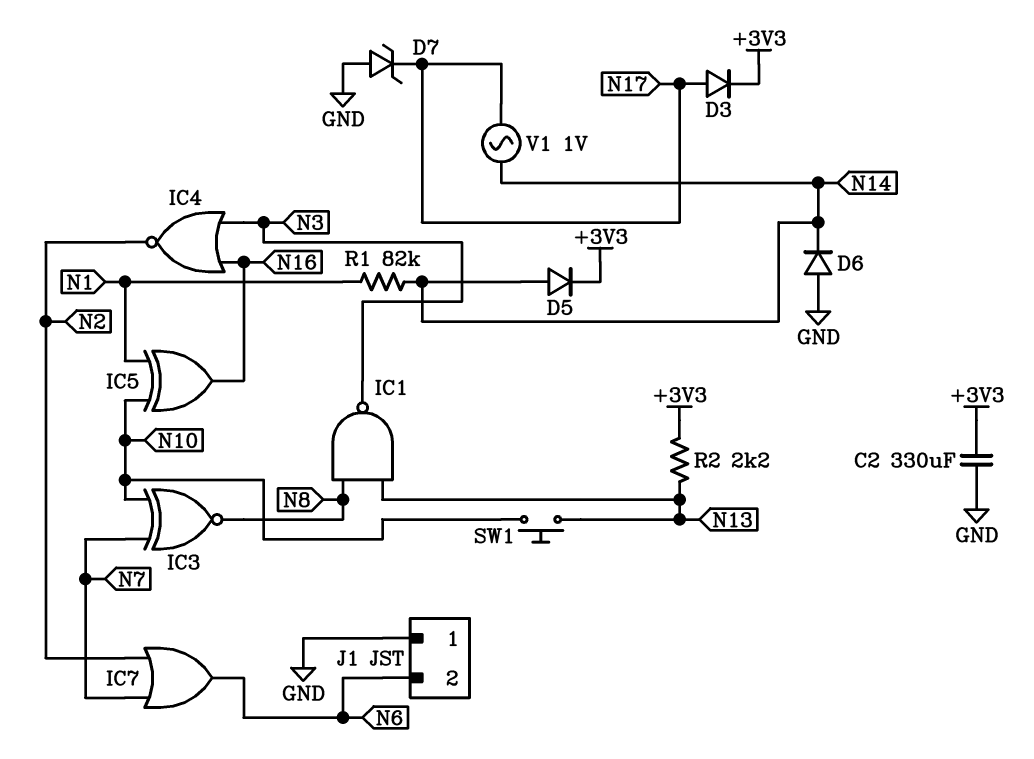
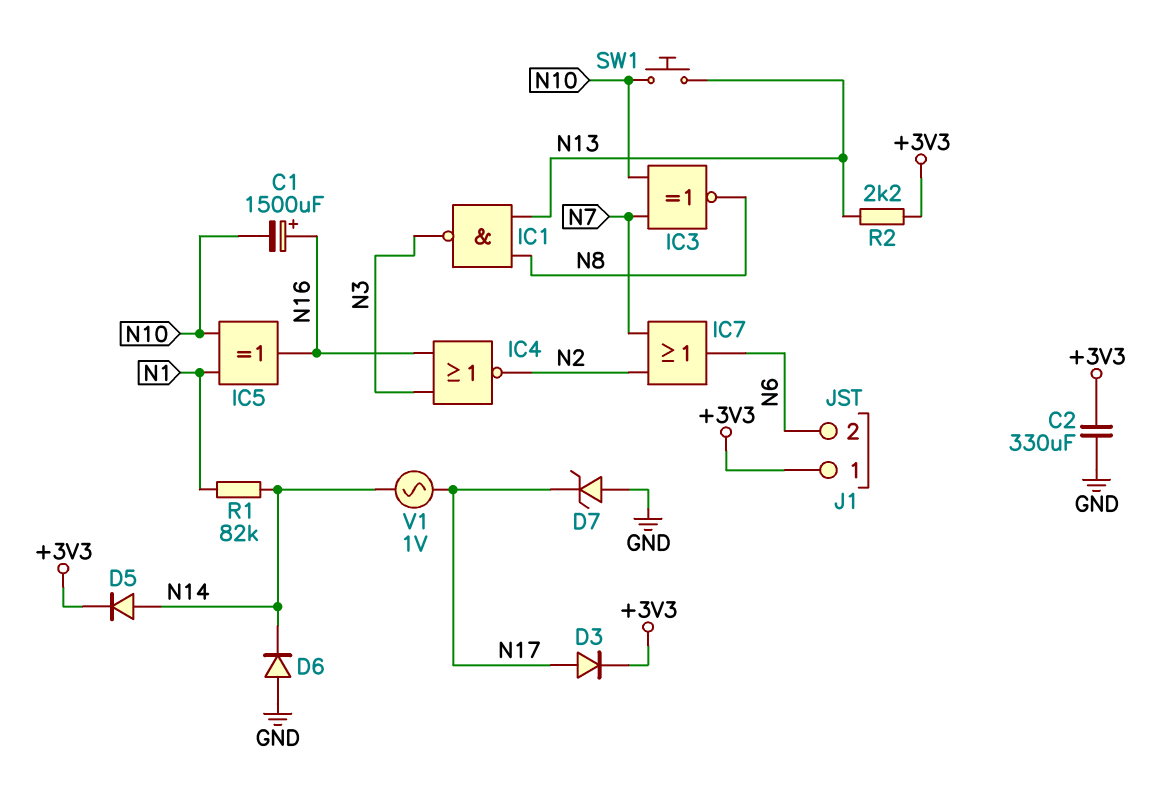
C1: none -> 1500uF (plus N16, minus N10)
J1 pin 1: GND -> +3V3

